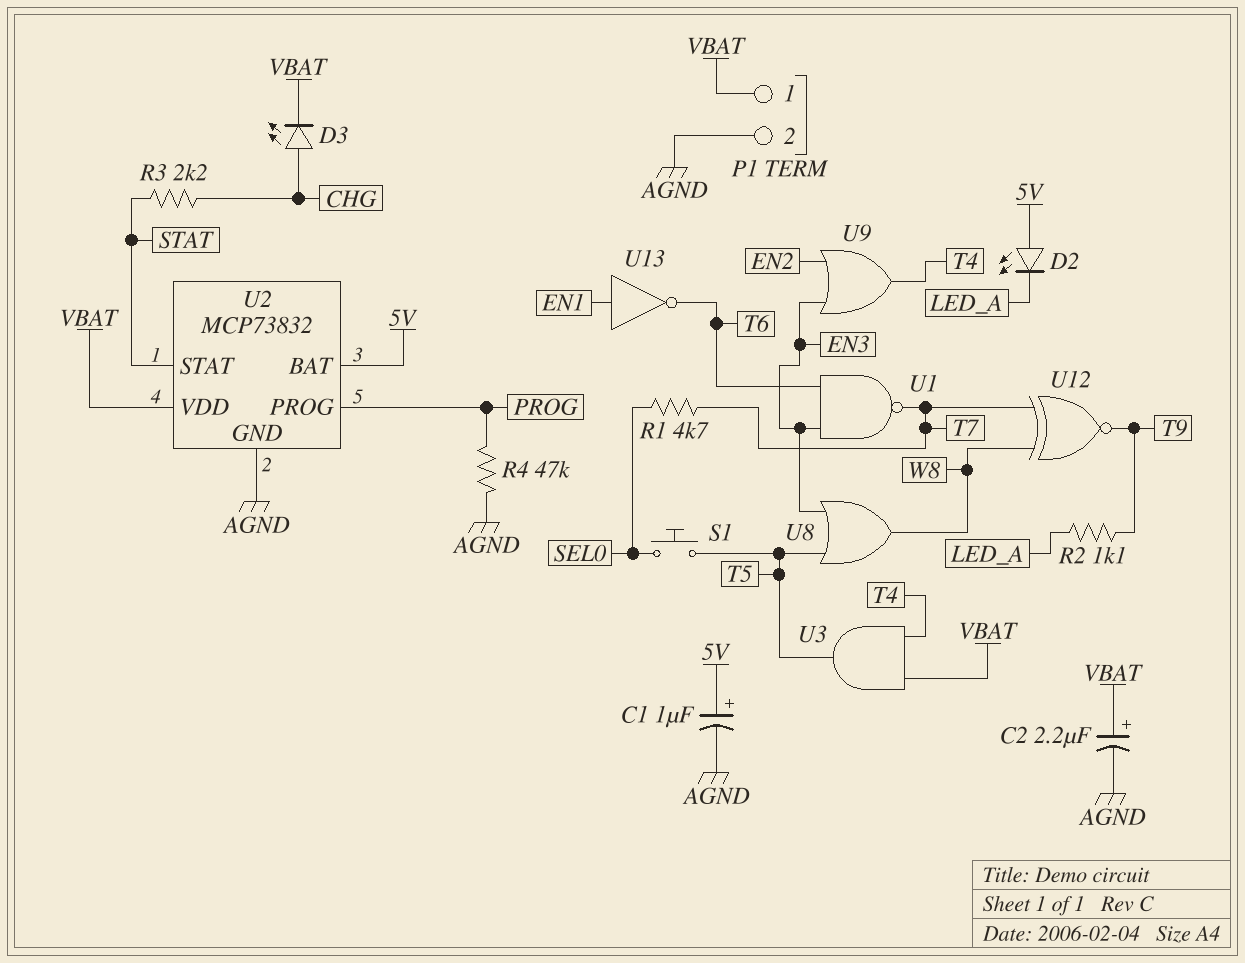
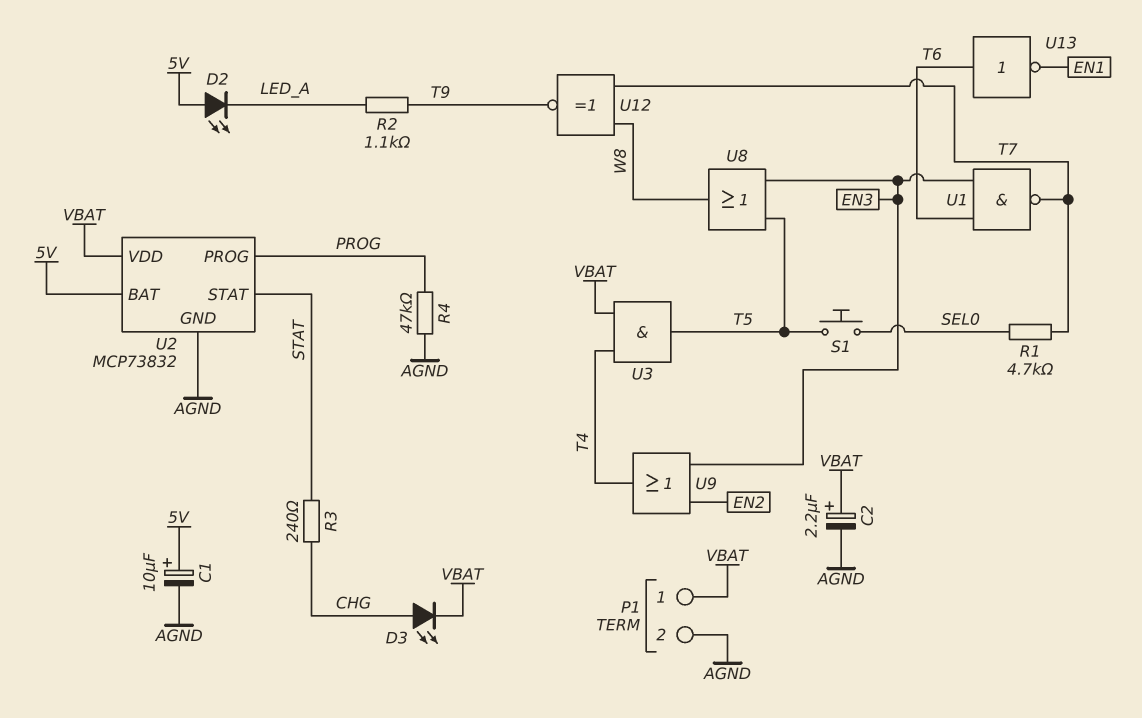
C1: 1uF (plus 5V, minus AGND) -> 10uF (plus 5V, minus AGND)
R3: 2.2k (CHG, STAT) -> 240 (CHG, STAT)
U13: NOT (in EN1, out T6) -> NOT (in T6, out EN1)

